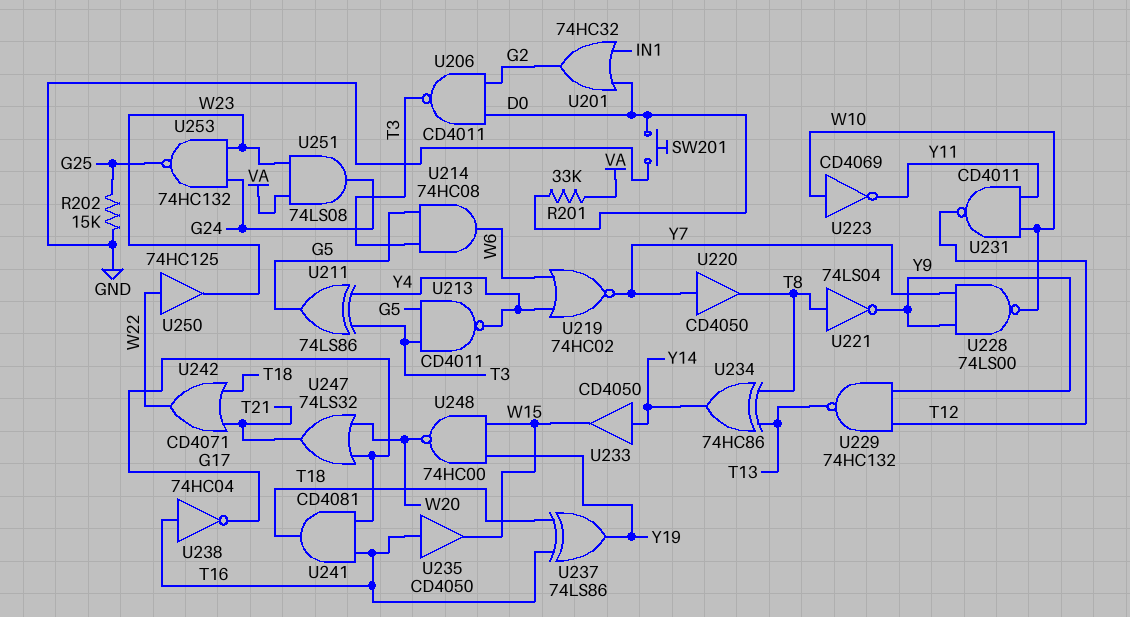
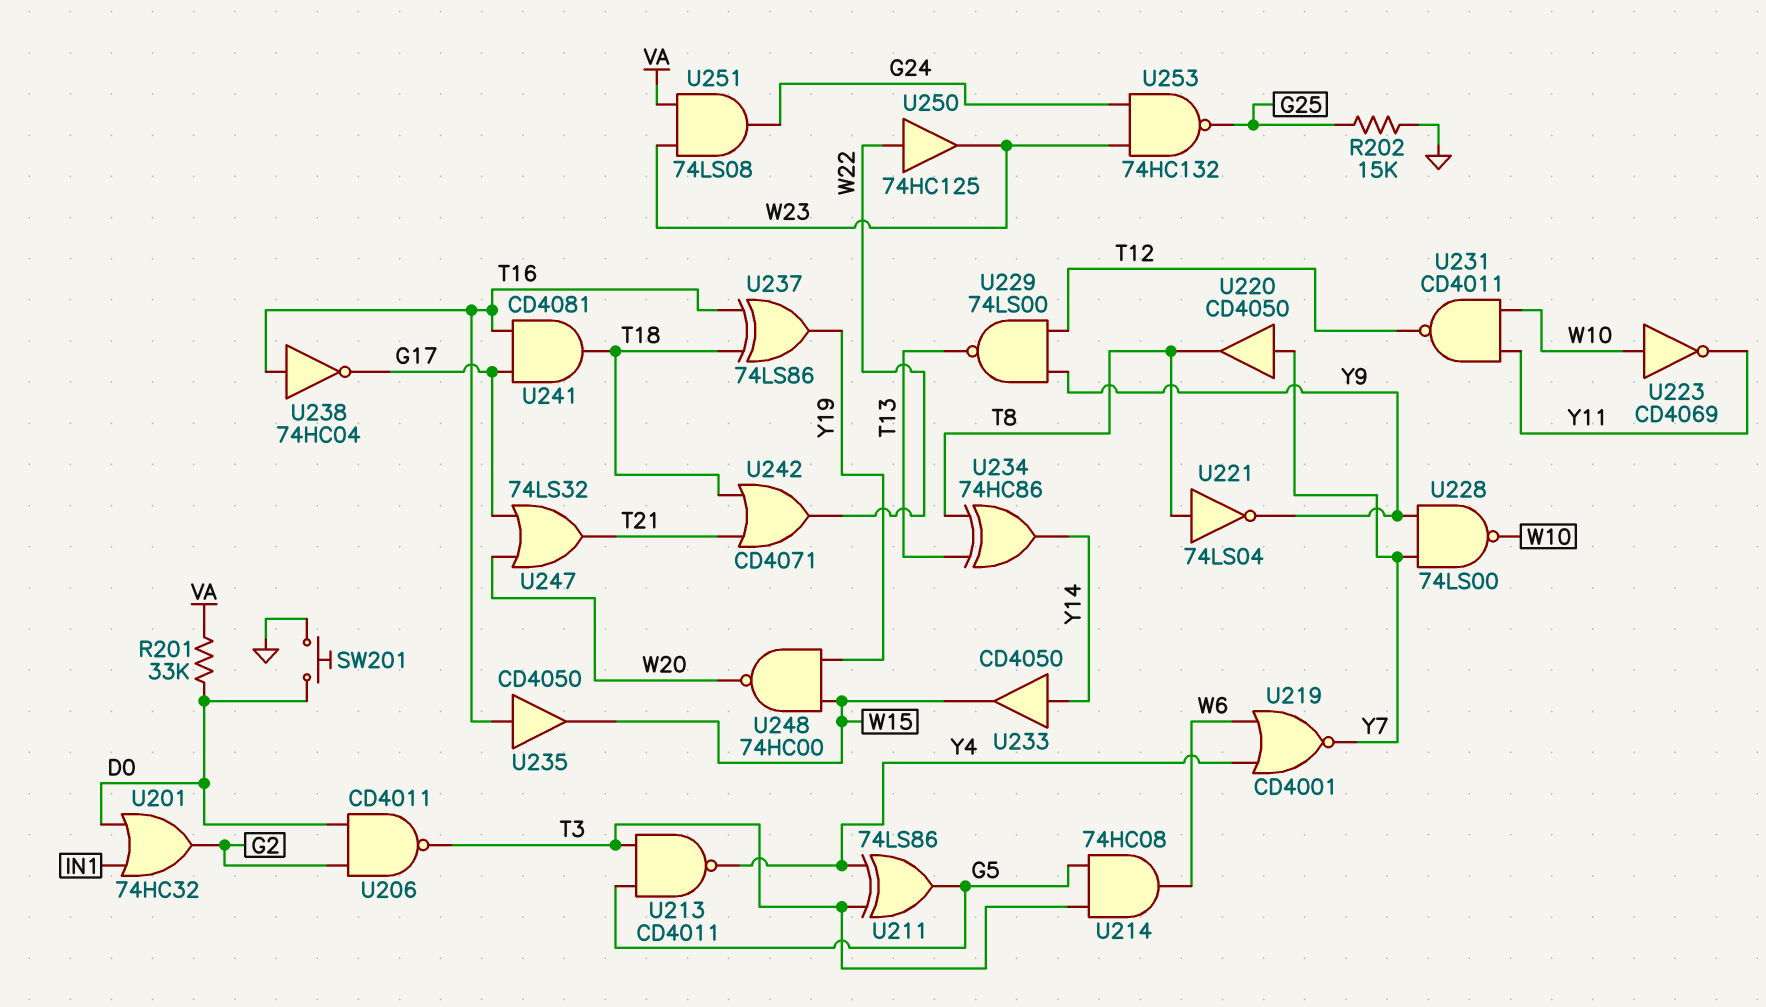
U219: NOR 74HC02 (in W6, in Y4, out Y7) -> NOR CD4001 (in W6, in Y4, out Y7)
U229: NAND 74HC132 (in T12, in Y9, out T13) -> NAND 74LS00 (in T12, in Y9, out T13)

